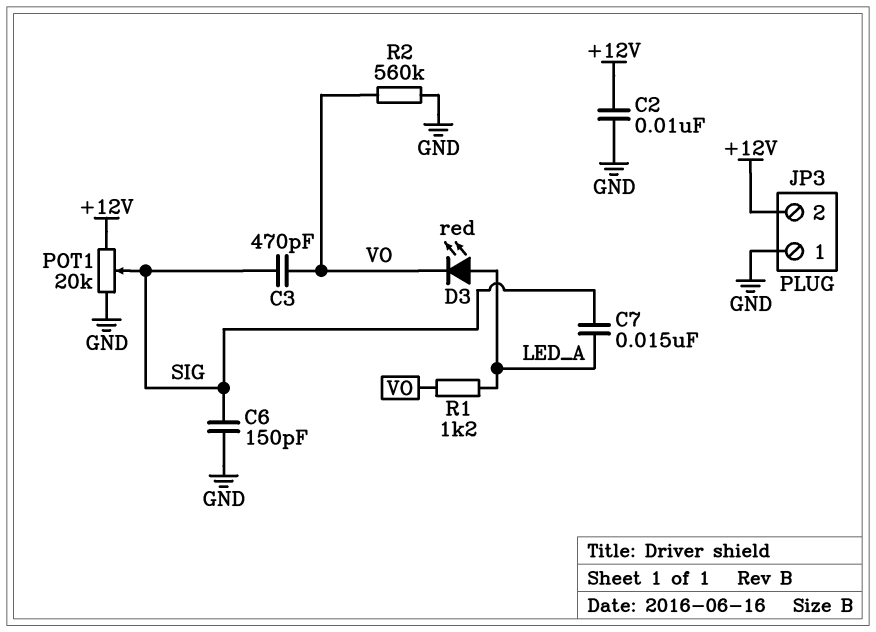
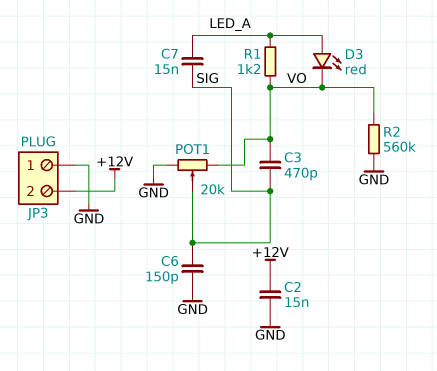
C2: 10nF (+12V, GND) -> 15nF (+12V, GND)
POT1: 20k (+12V, GND, wiper SIG) -> 20k (GND, VO, wiper SIG)

